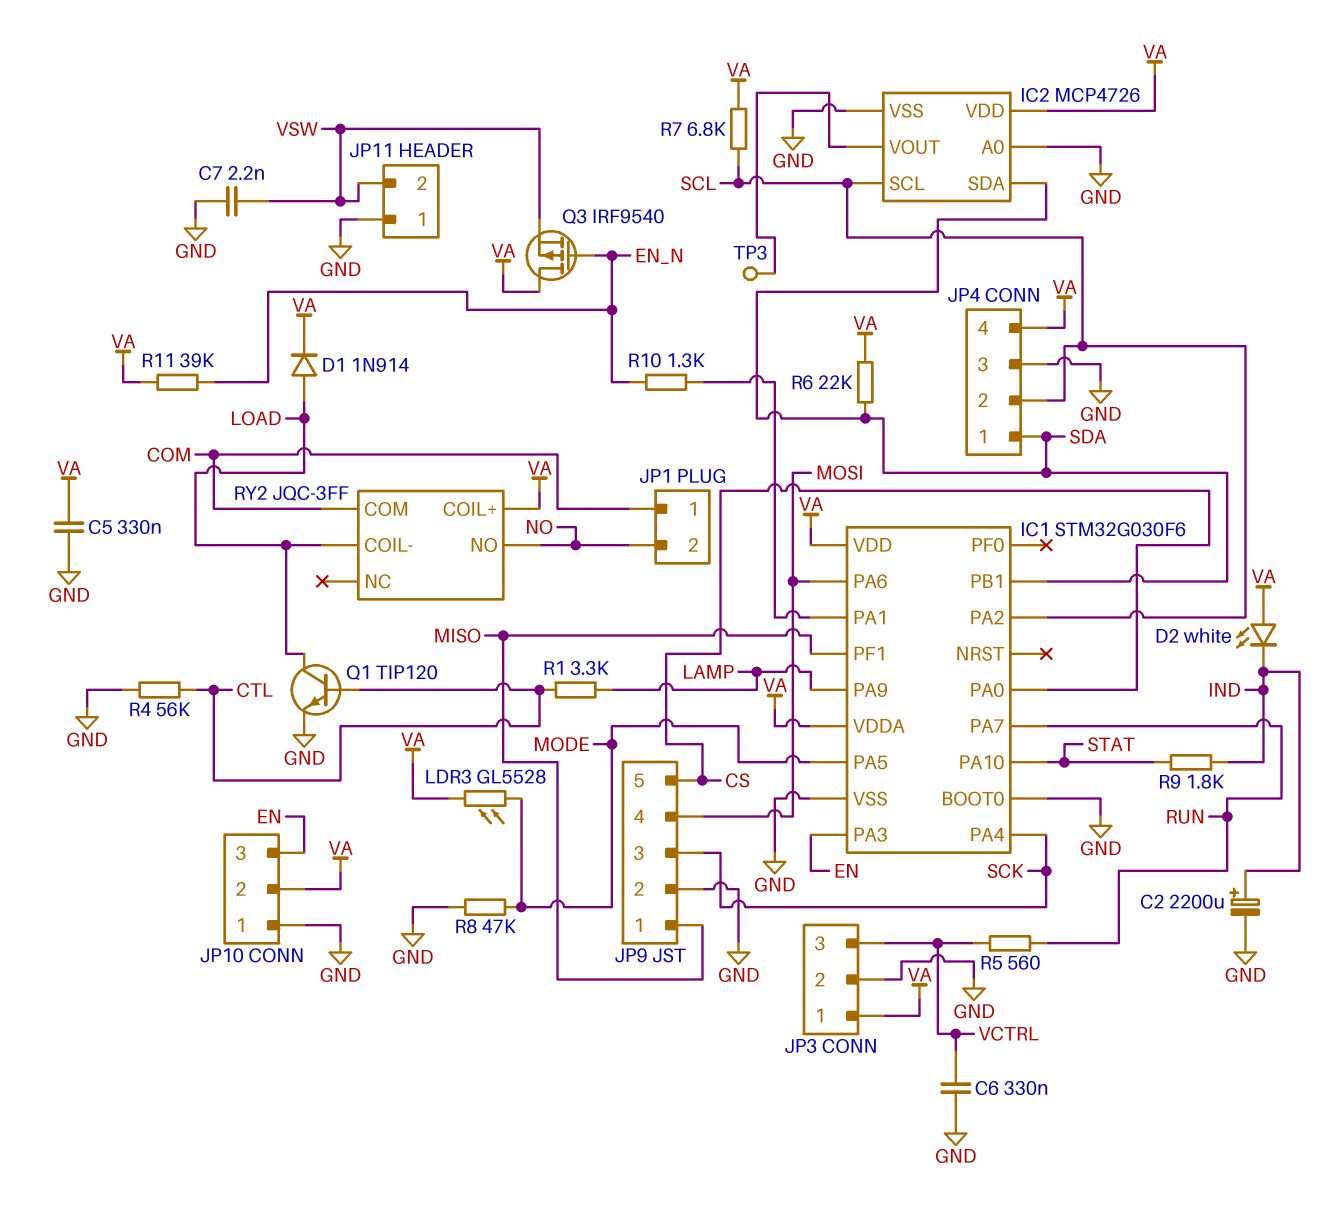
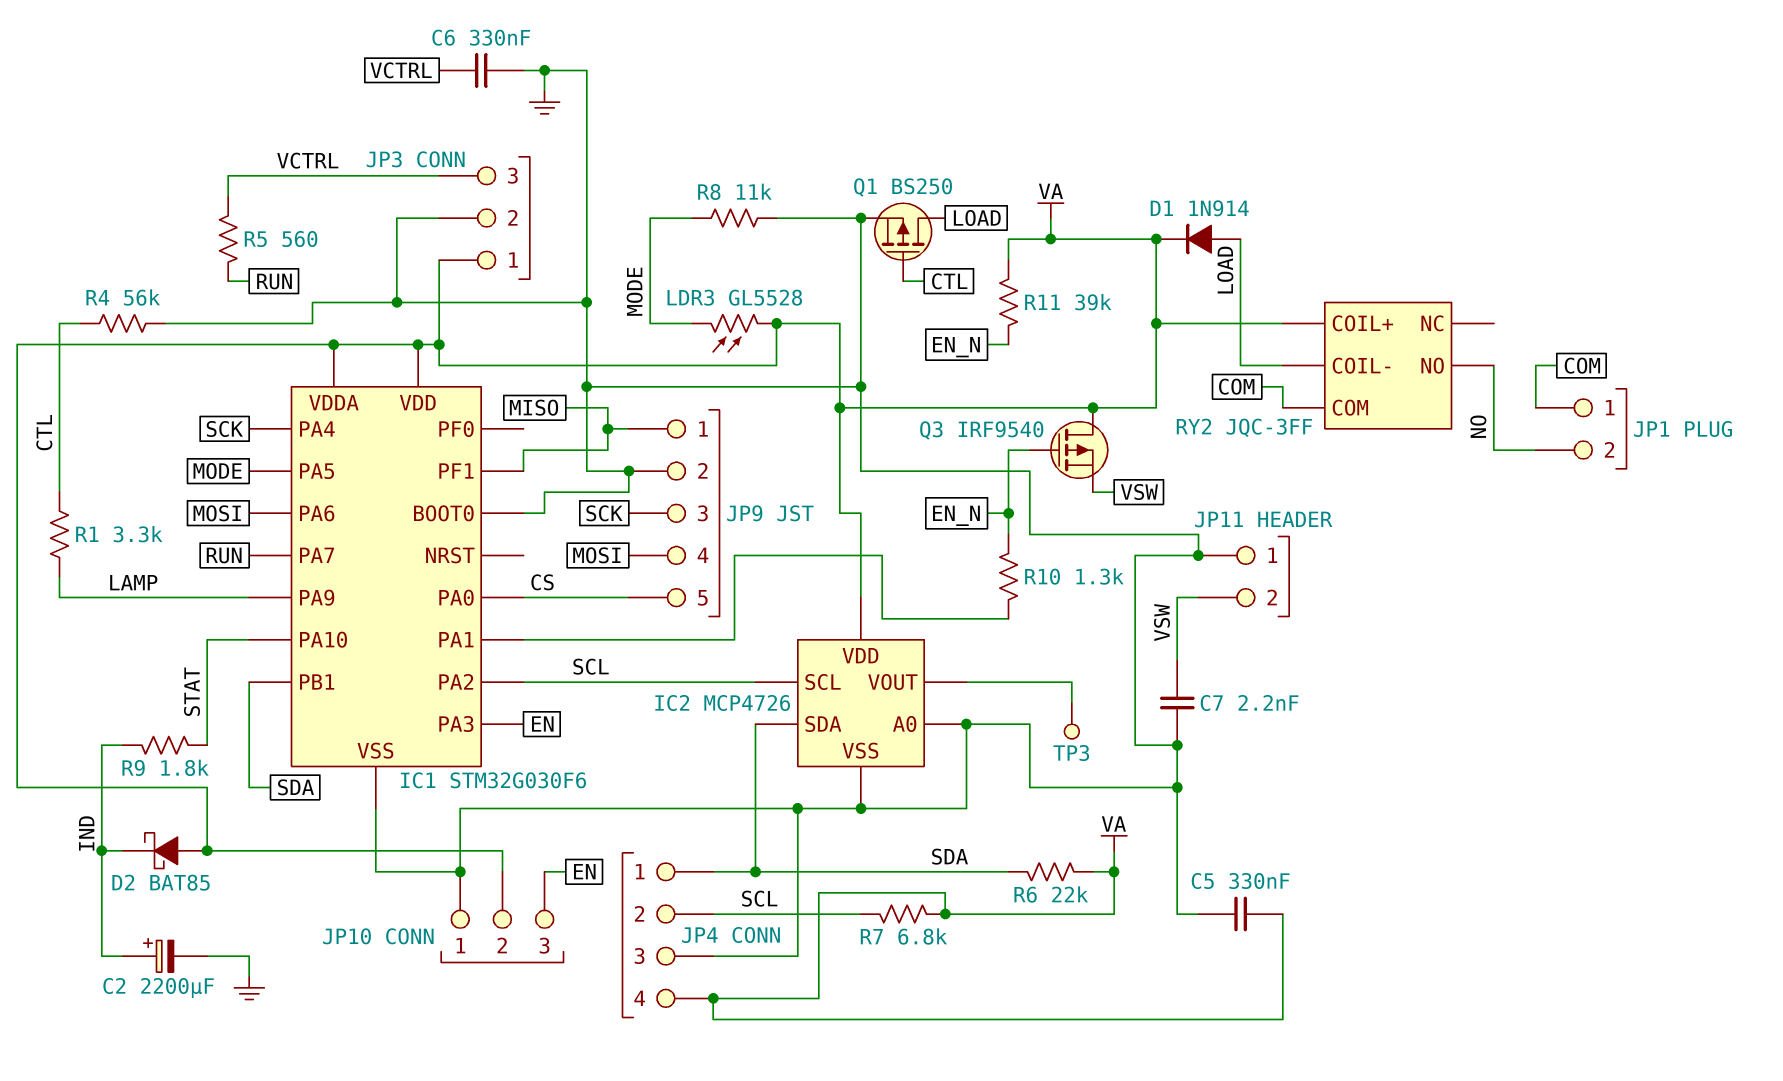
D2: LED white (A VA, K IND) -> schottky BAT85 (A VA, K IND)
Q1: NPN TIP120 (B CTL, C LOAD, E GND) -> PMOS BS250 (G CTL, D LOAD, S GND)
R8: 47k (GND, MODE) -> 11k (GND, MODE)

